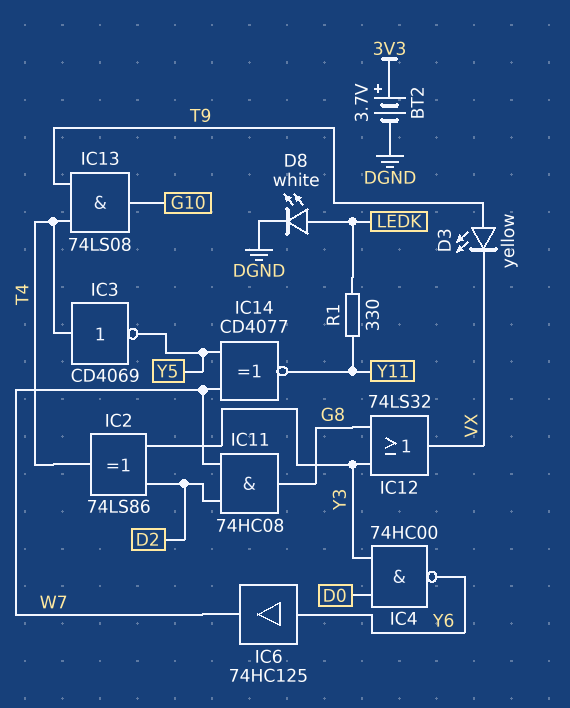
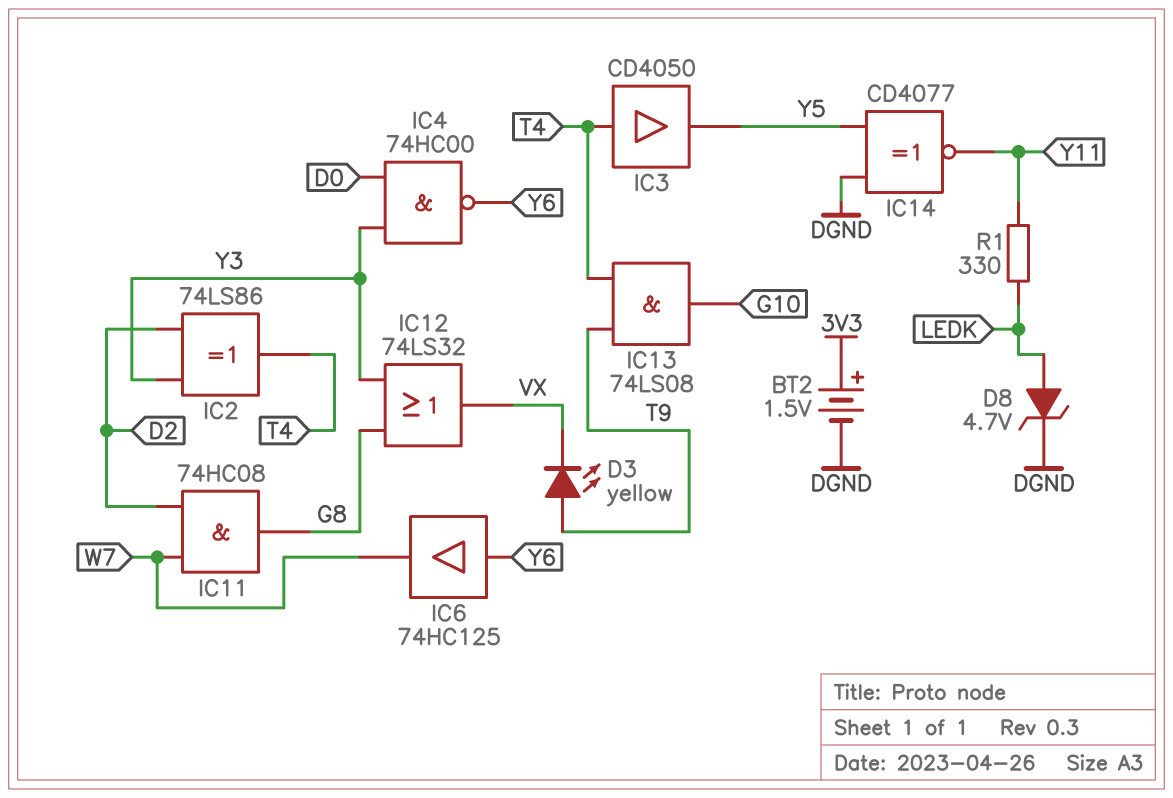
BT2: 3.7V (plus 3V3, minus DGND) -> 1.5V (plus 3V3, minus DGND)
D8: LED white (A LEDK, K DGND) -> zener 4.7V (A LEDK, K DGND)
IC3: NOT CD4069 (in T4, out Y5) -> buffer CD4050 (in T4, out Y5)
IC14: XNOR CD4077 (in W7, in Y5, out Y11) -> XNOR CD4077 (in DGND, in Y5, out Y11)

